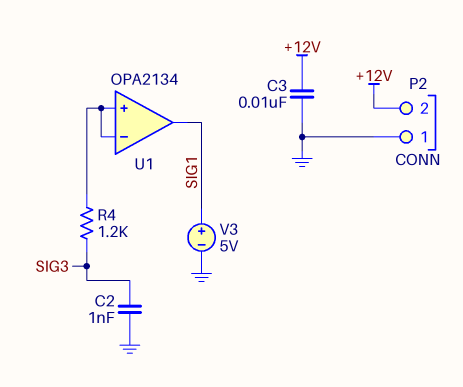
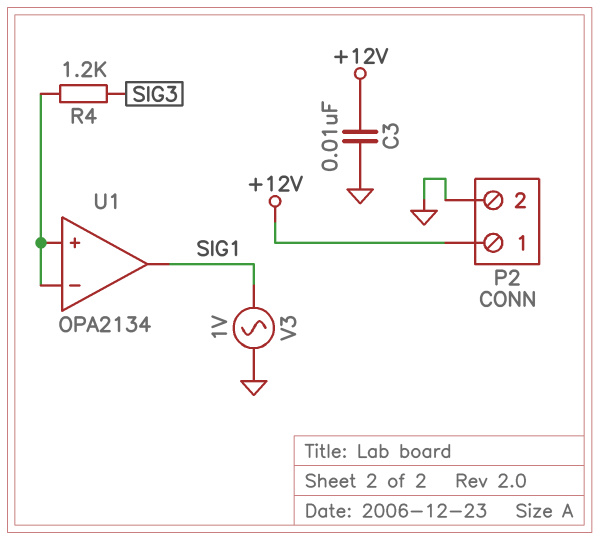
C2: 1nF (GND, SIG3) -> none
P2 pin 1: GND -> +12V
P2 pin 2: +12V -> GND
V3: 5V (plus SIG1, minus GND) -> AC 1V (GND, SIG1)

